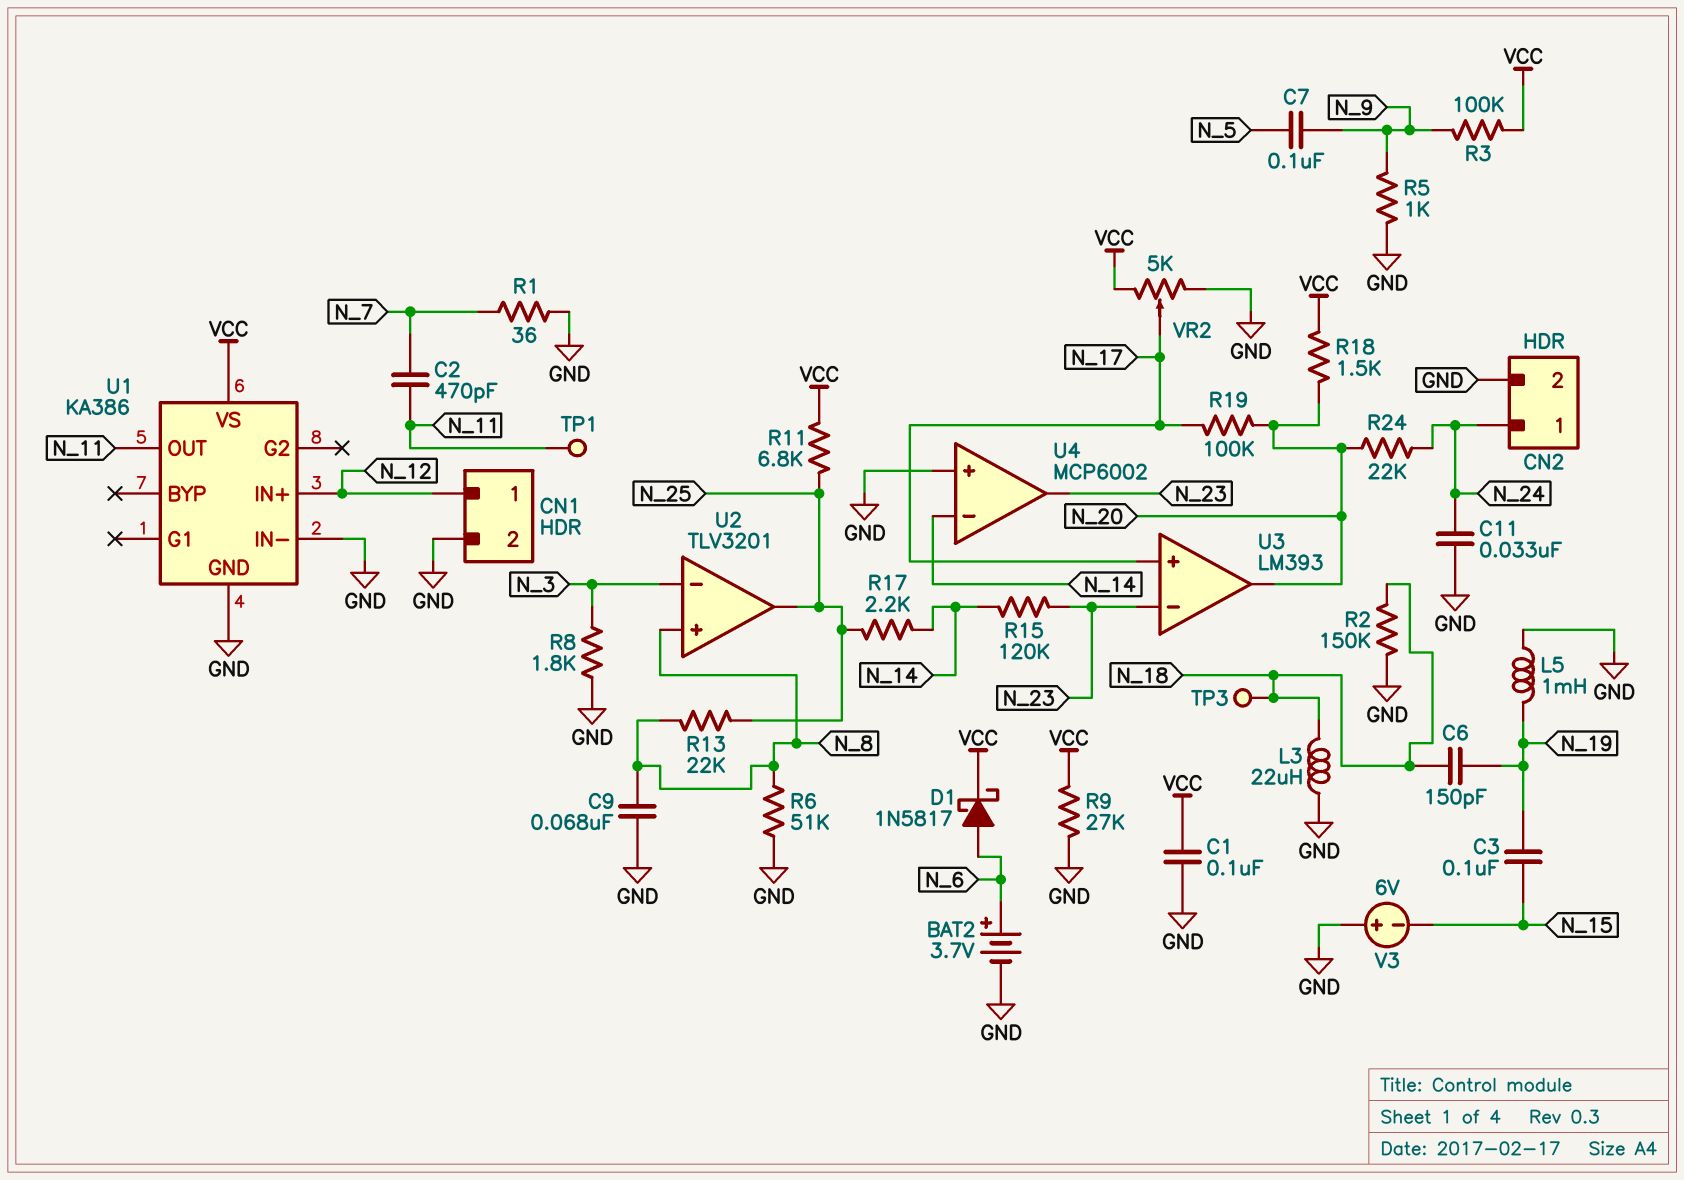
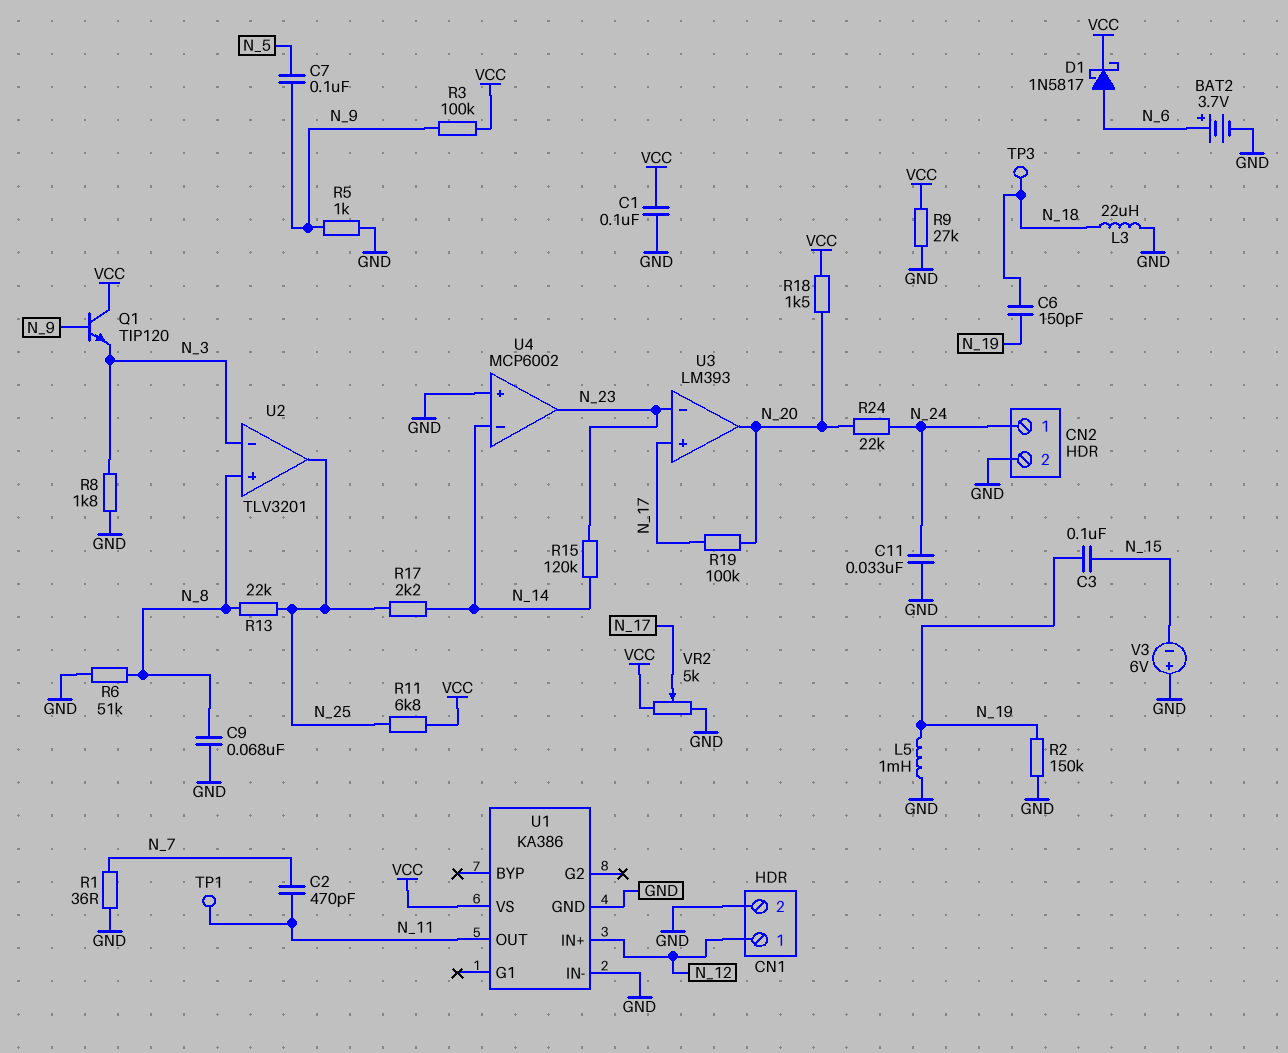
Q1: none -> NPN TIP120 (B N_9, C VCC, E N_3)
R2: 150k (GND, N_18) -> 150k (GND, N_19)

